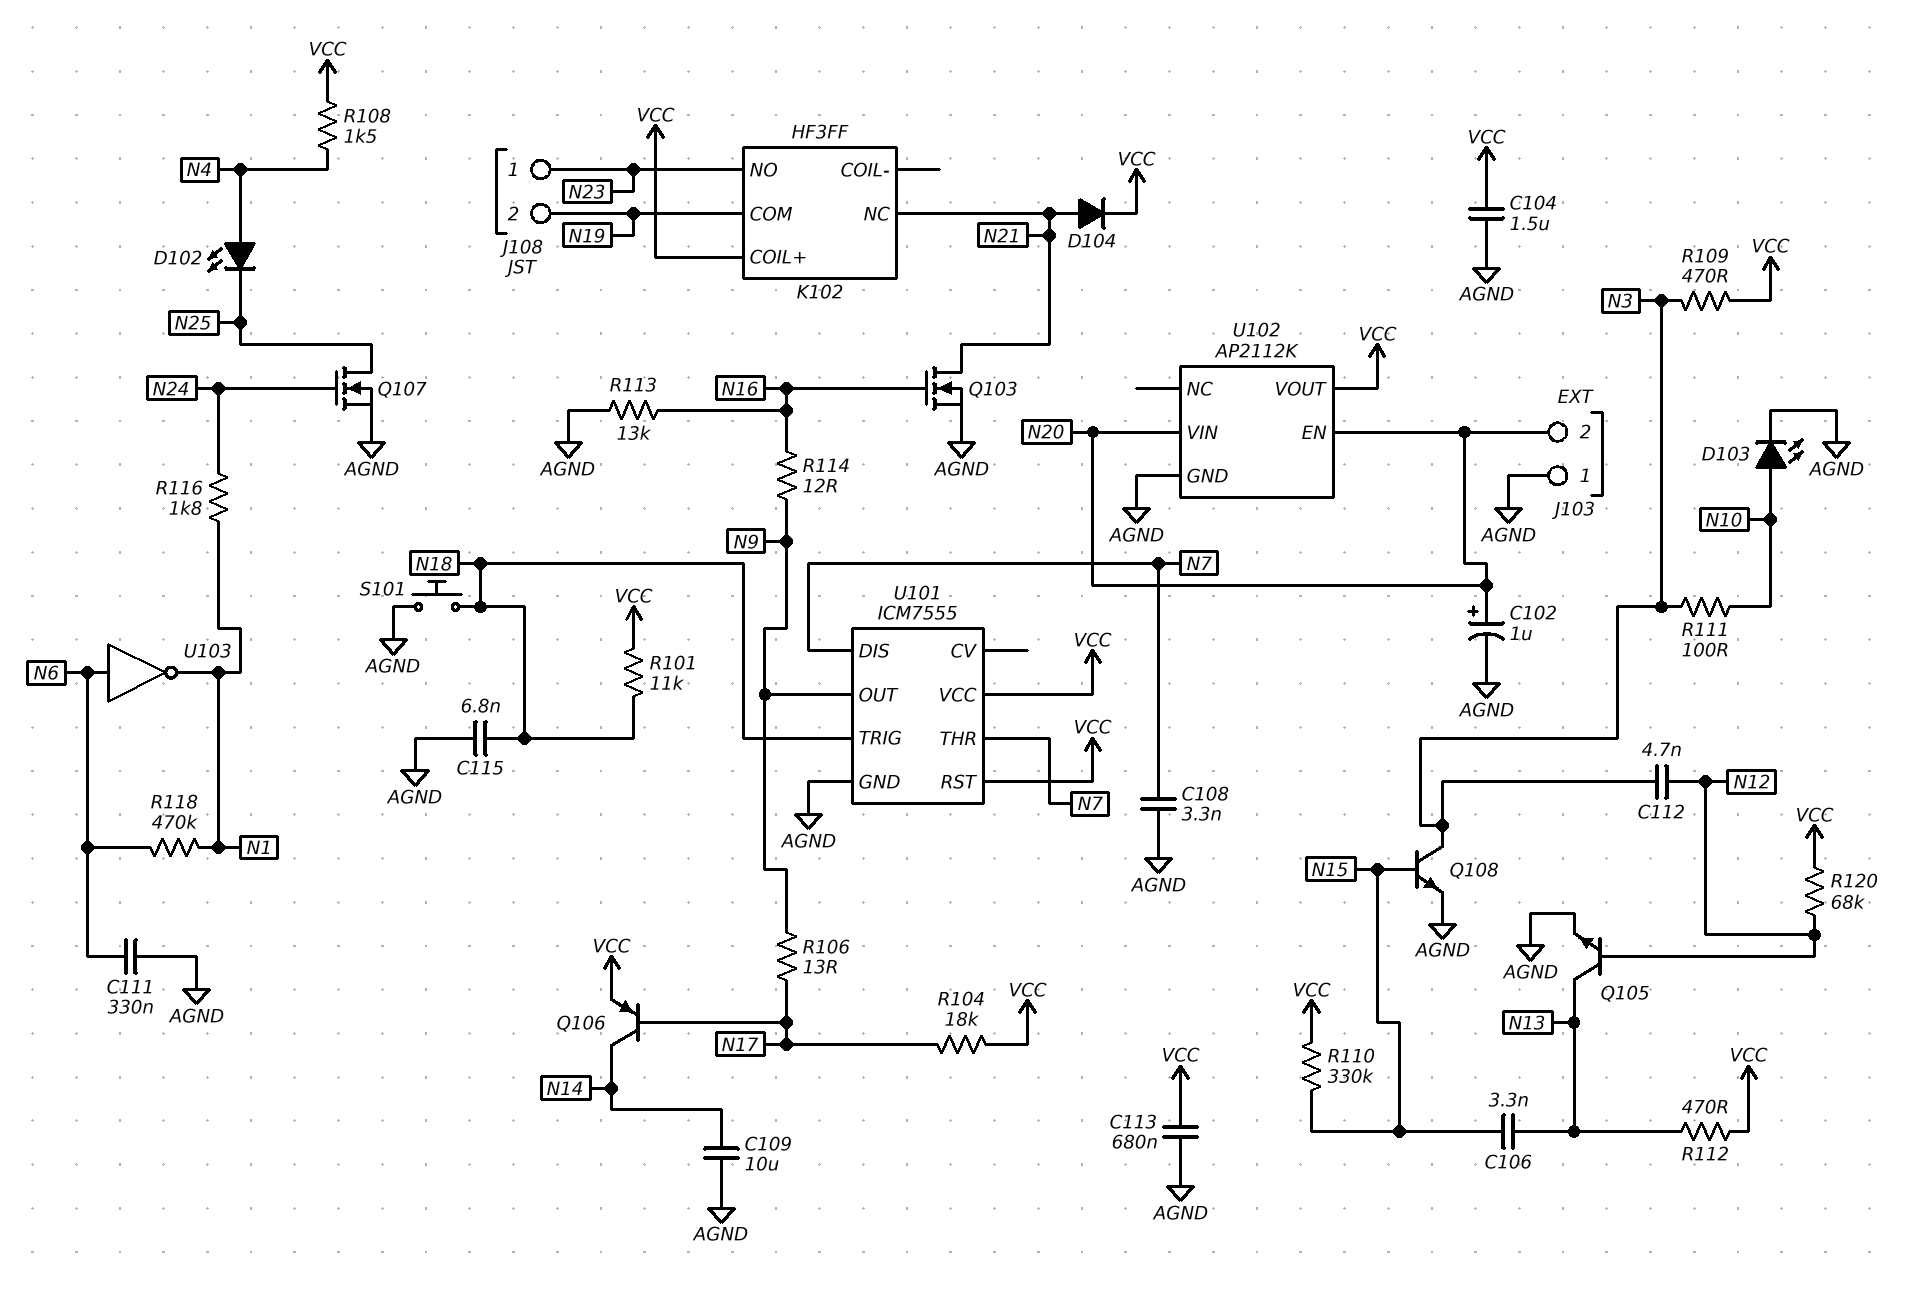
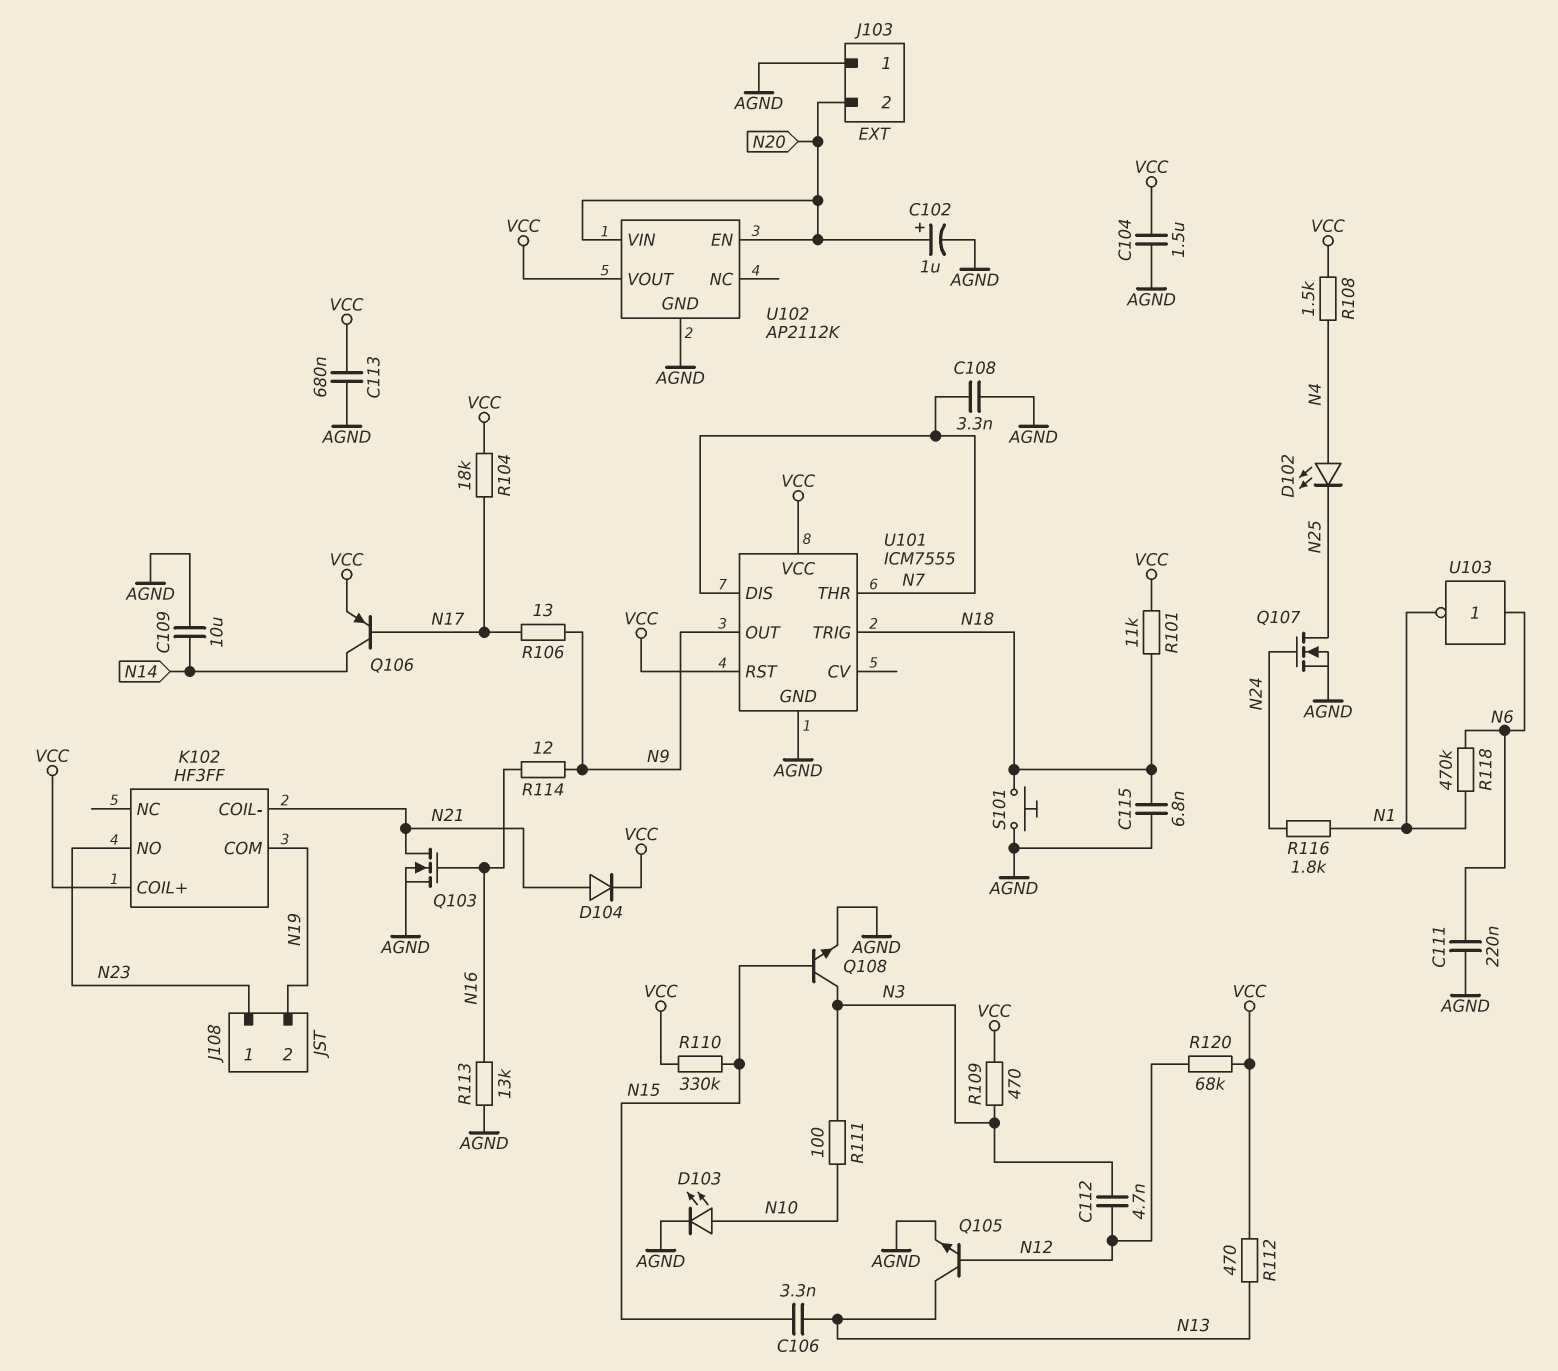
C111: 330nF (AGND, N6) -> 220nF (AGND, N6)
K102 pin COIL-: none -> N21
K102 pin NC: N21 -> none

